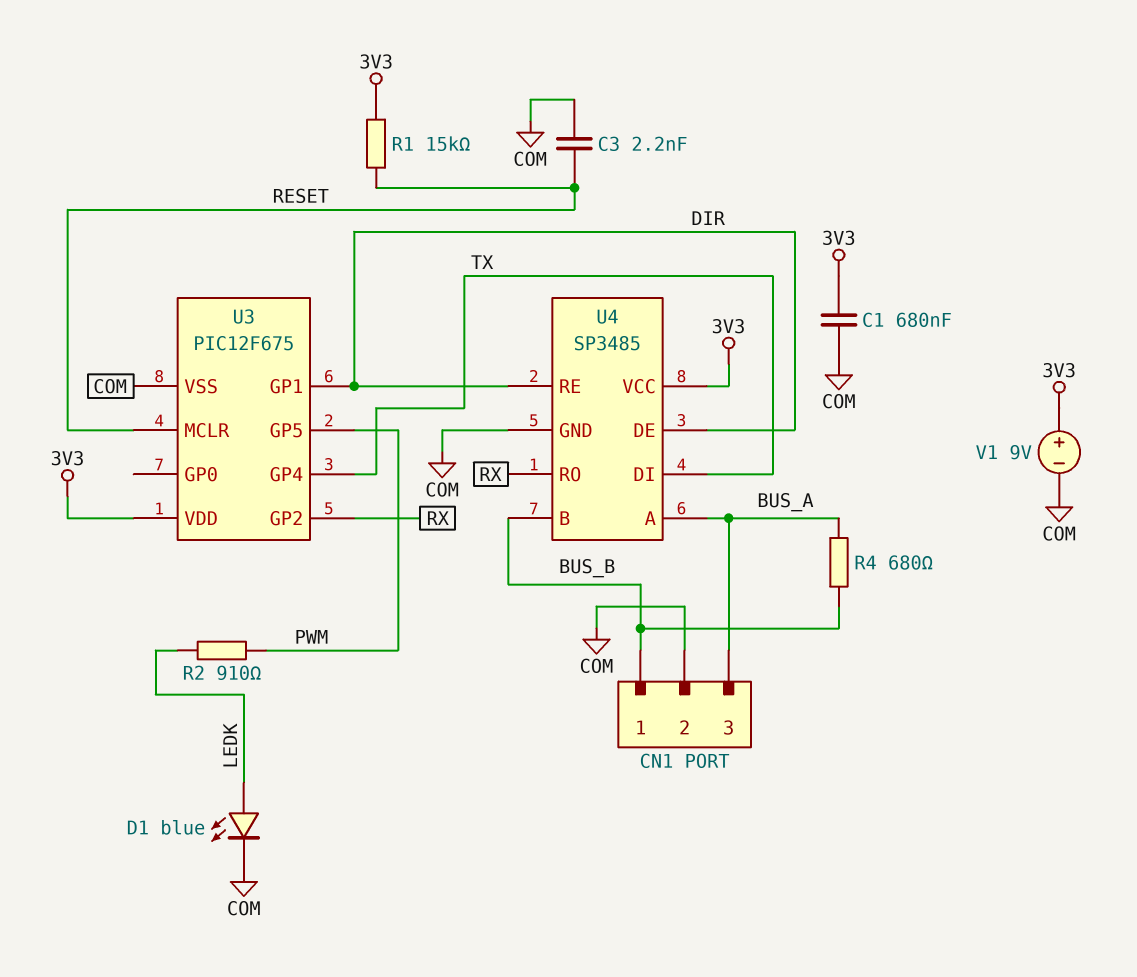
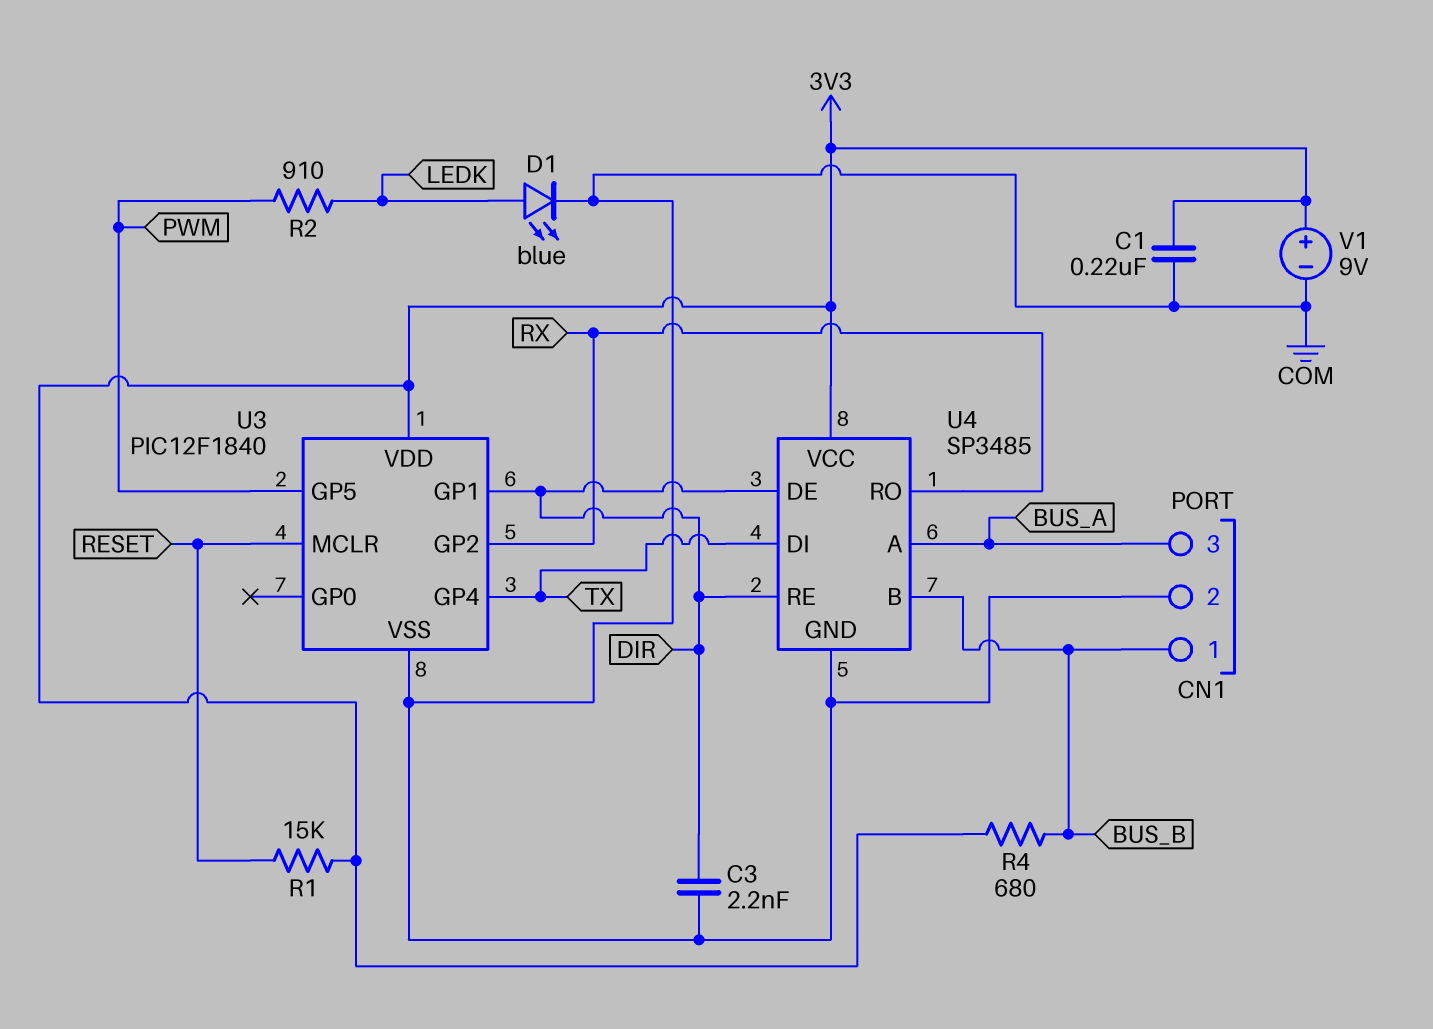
C1: 680nF (3V3, COM) -> 220nF (3V3, COM)
C3: 2.2nF (COM, RESET) -> 2.2nF (COM, DIR)
R4: 680 (BUS_A, BUS_B) -> 680 (3V3, BUS_B)
U3: PIC12F675 -> PIC12F1840

